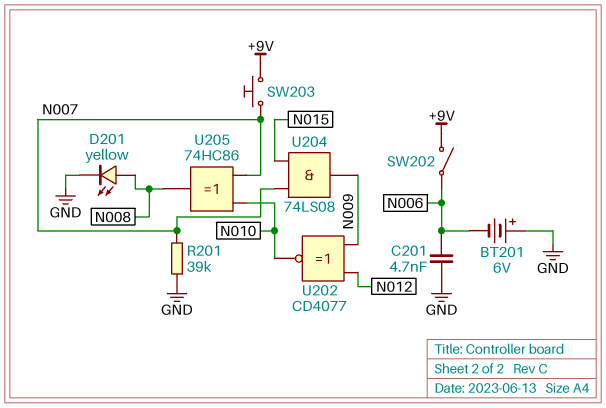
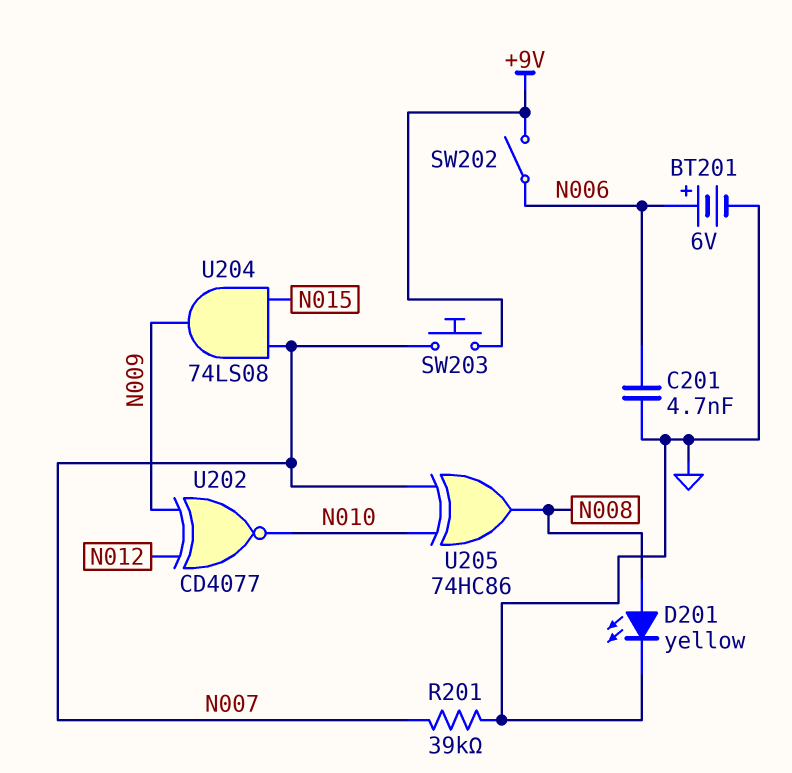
BT201: 6V (plus GND, minus N006) -> 6V (plus N006, minus GND)

